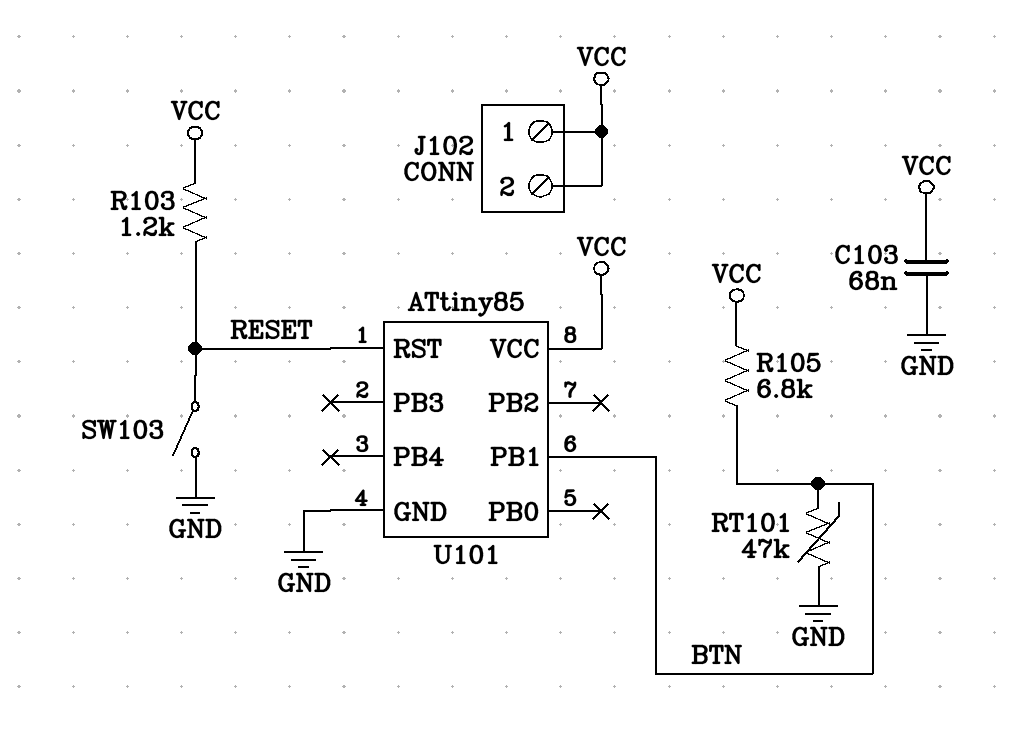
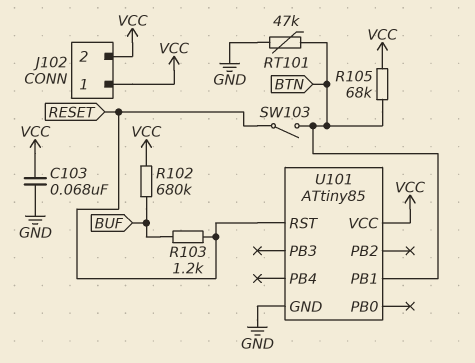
R102: none -> 680k (BUF, VCC)
R103: 1.2k (RESET, VCC) -> 1.2k (BUF, RESET)
R105: 6.8k (BTN, VCC) -> 68k (BTN, VCC)
SW103: switch (GND, RESET) -> switch (BTN, RESET)

